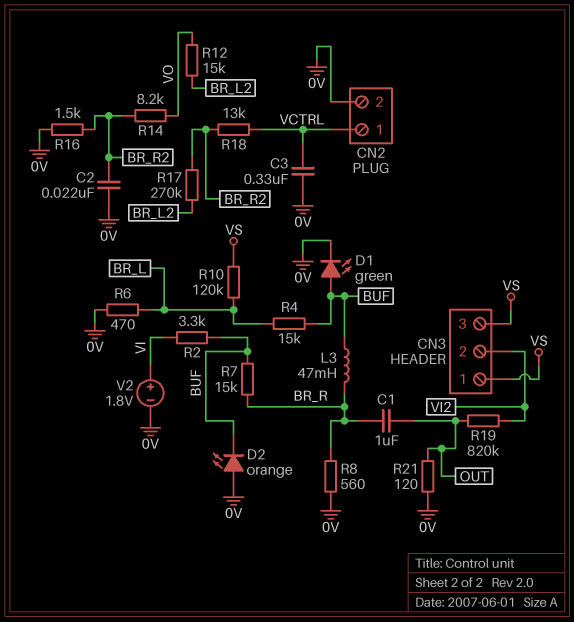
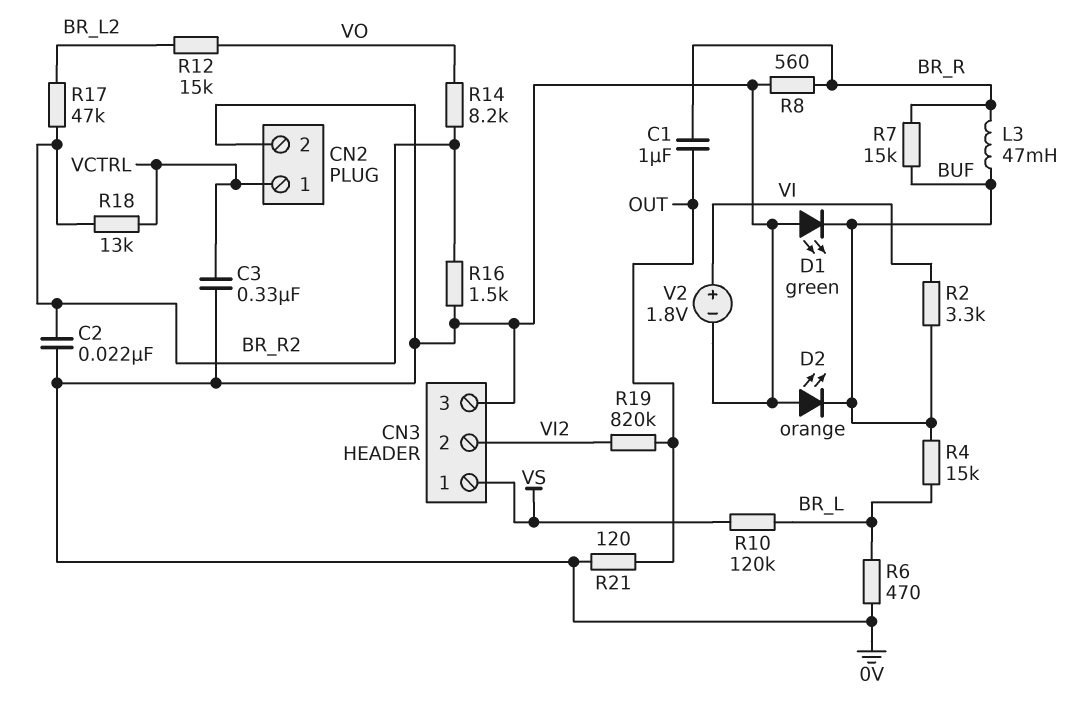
CN3 pin 3: VS -> 0V
D1: LED green (A BUF, K 0V) -> LED green (A 0V, K BUF)
R17: 270k (BR_L2, BR_R2) -> 47k (BR_L2, BR_R2)

